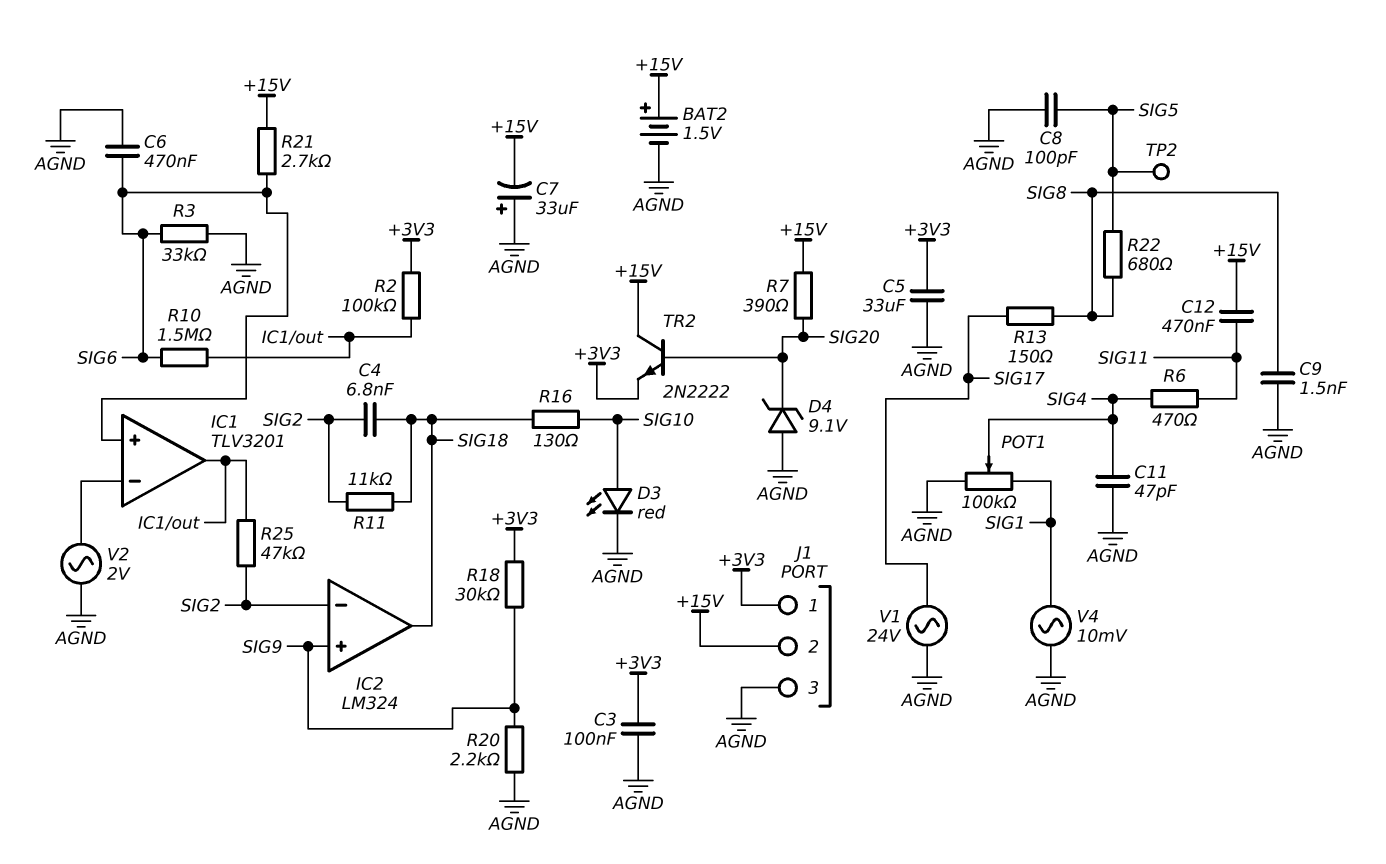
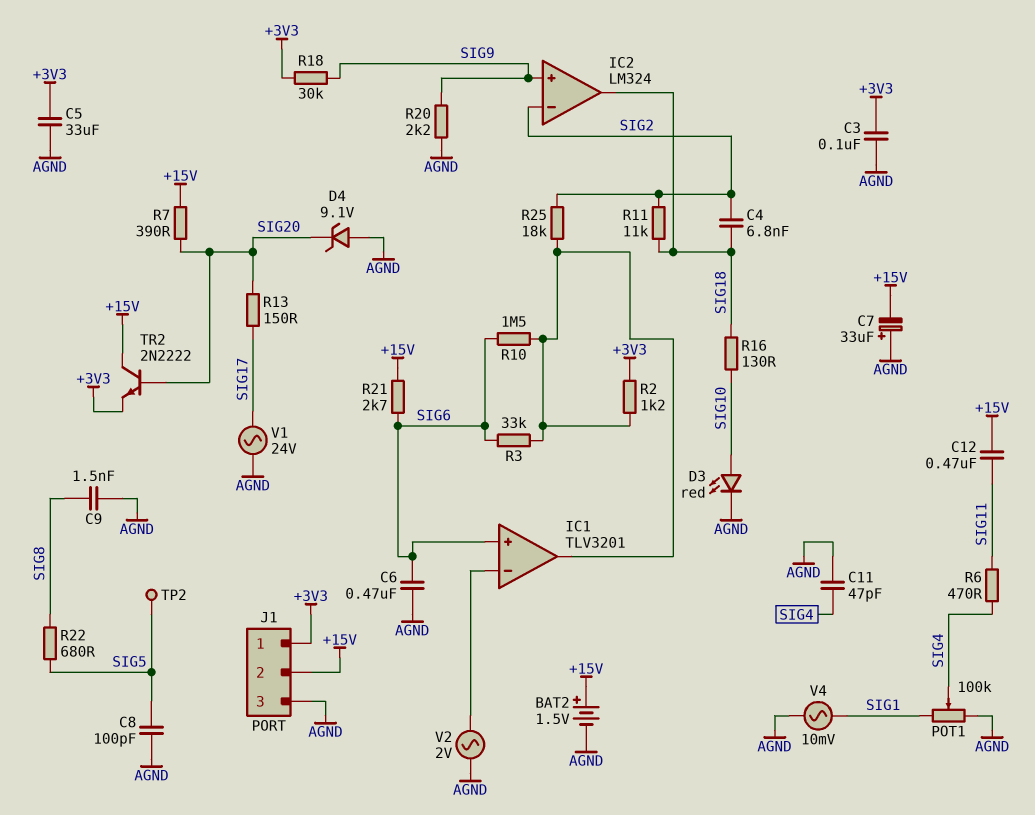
R2: 100k (+3V3, IC1/out) -> 1.2k (+3V3, IC1/out)
R3: 33k (AGND, SIG6) -> 33k (IC1/out, SIG6)
R13: 150 (SIG8, SIG17) -> 150 (SIG17, SIG20)
R25: 47k (IC1/out, SIG2) -> 18k (IC1/out, SIG2)

